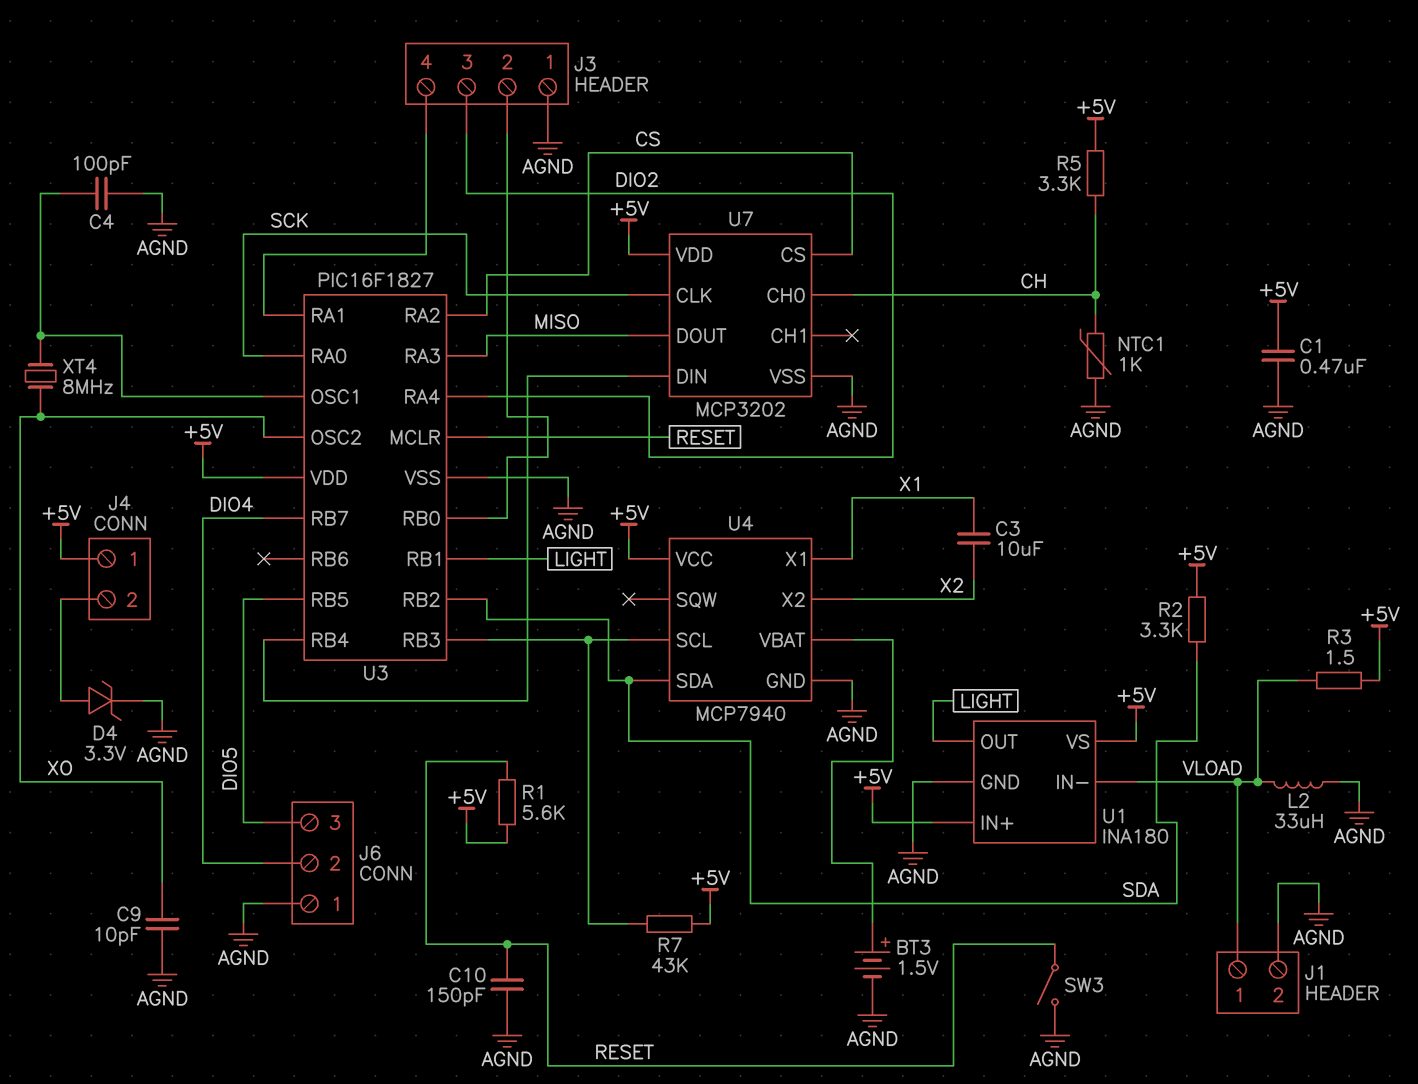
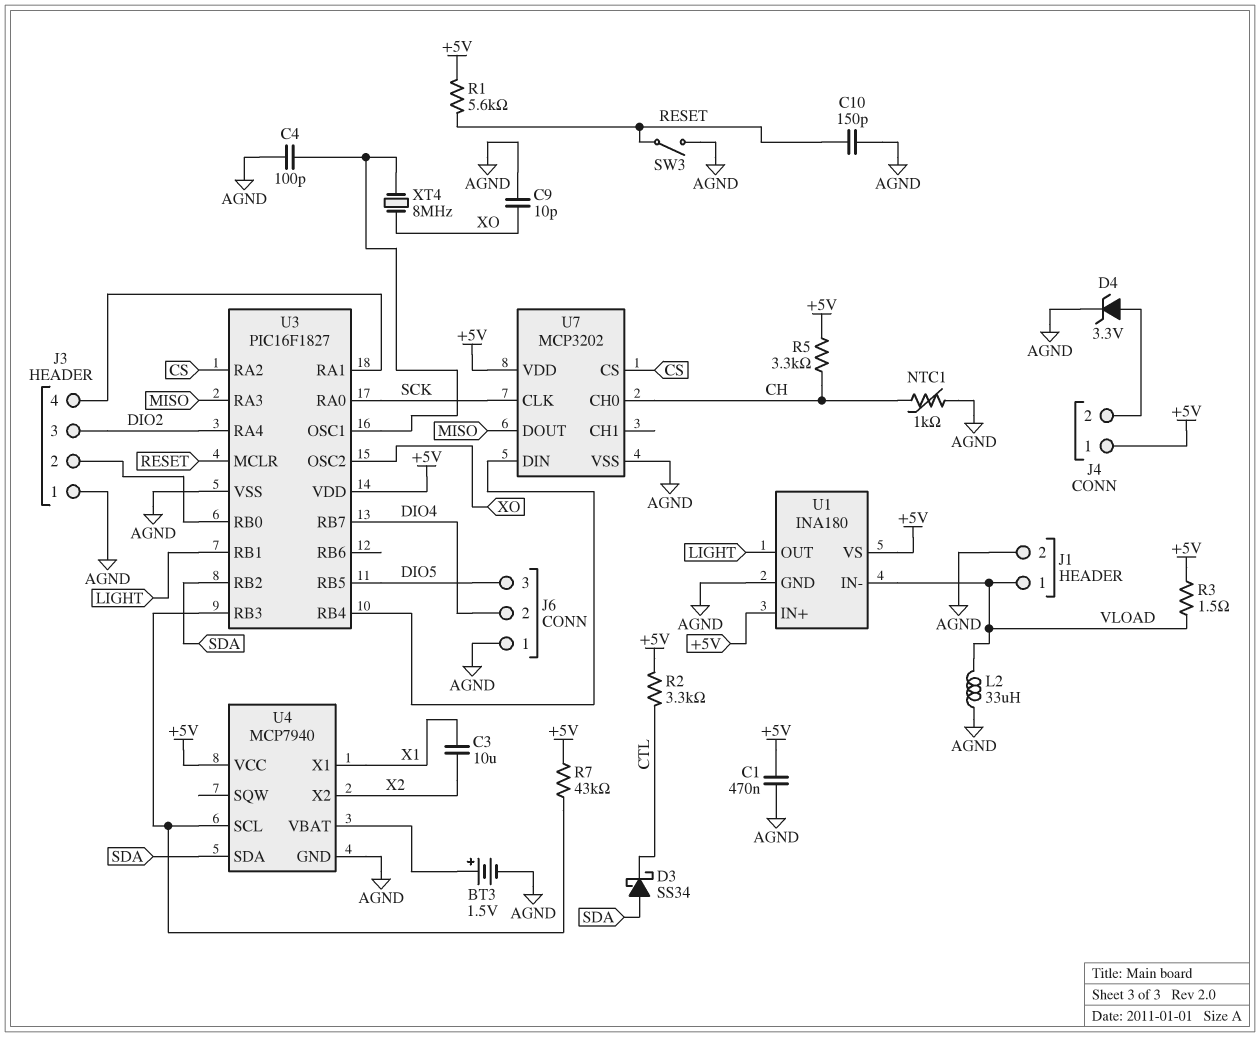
D3: none -> schottky SS34 (A SDA, K CTL)
R2: 3.3k (+5V, SDA) -> 3.3k (+5V, CTL)

